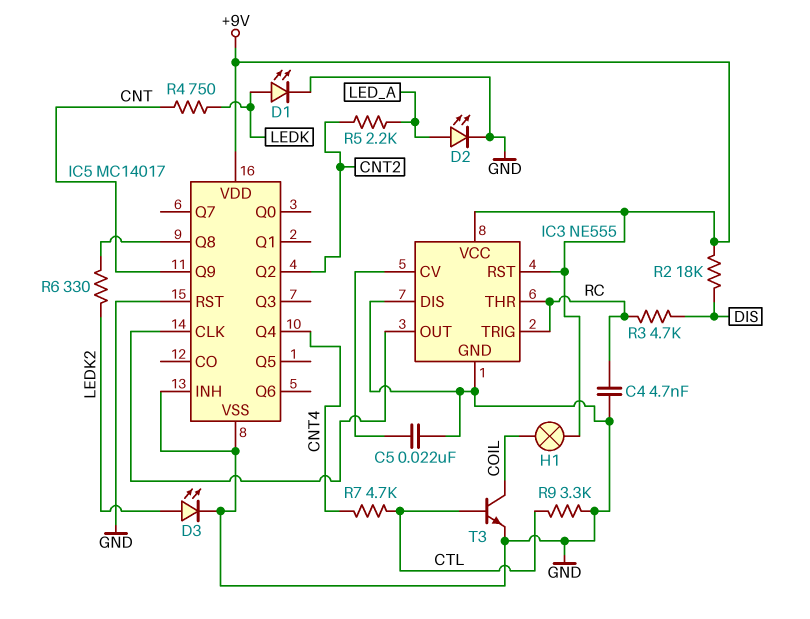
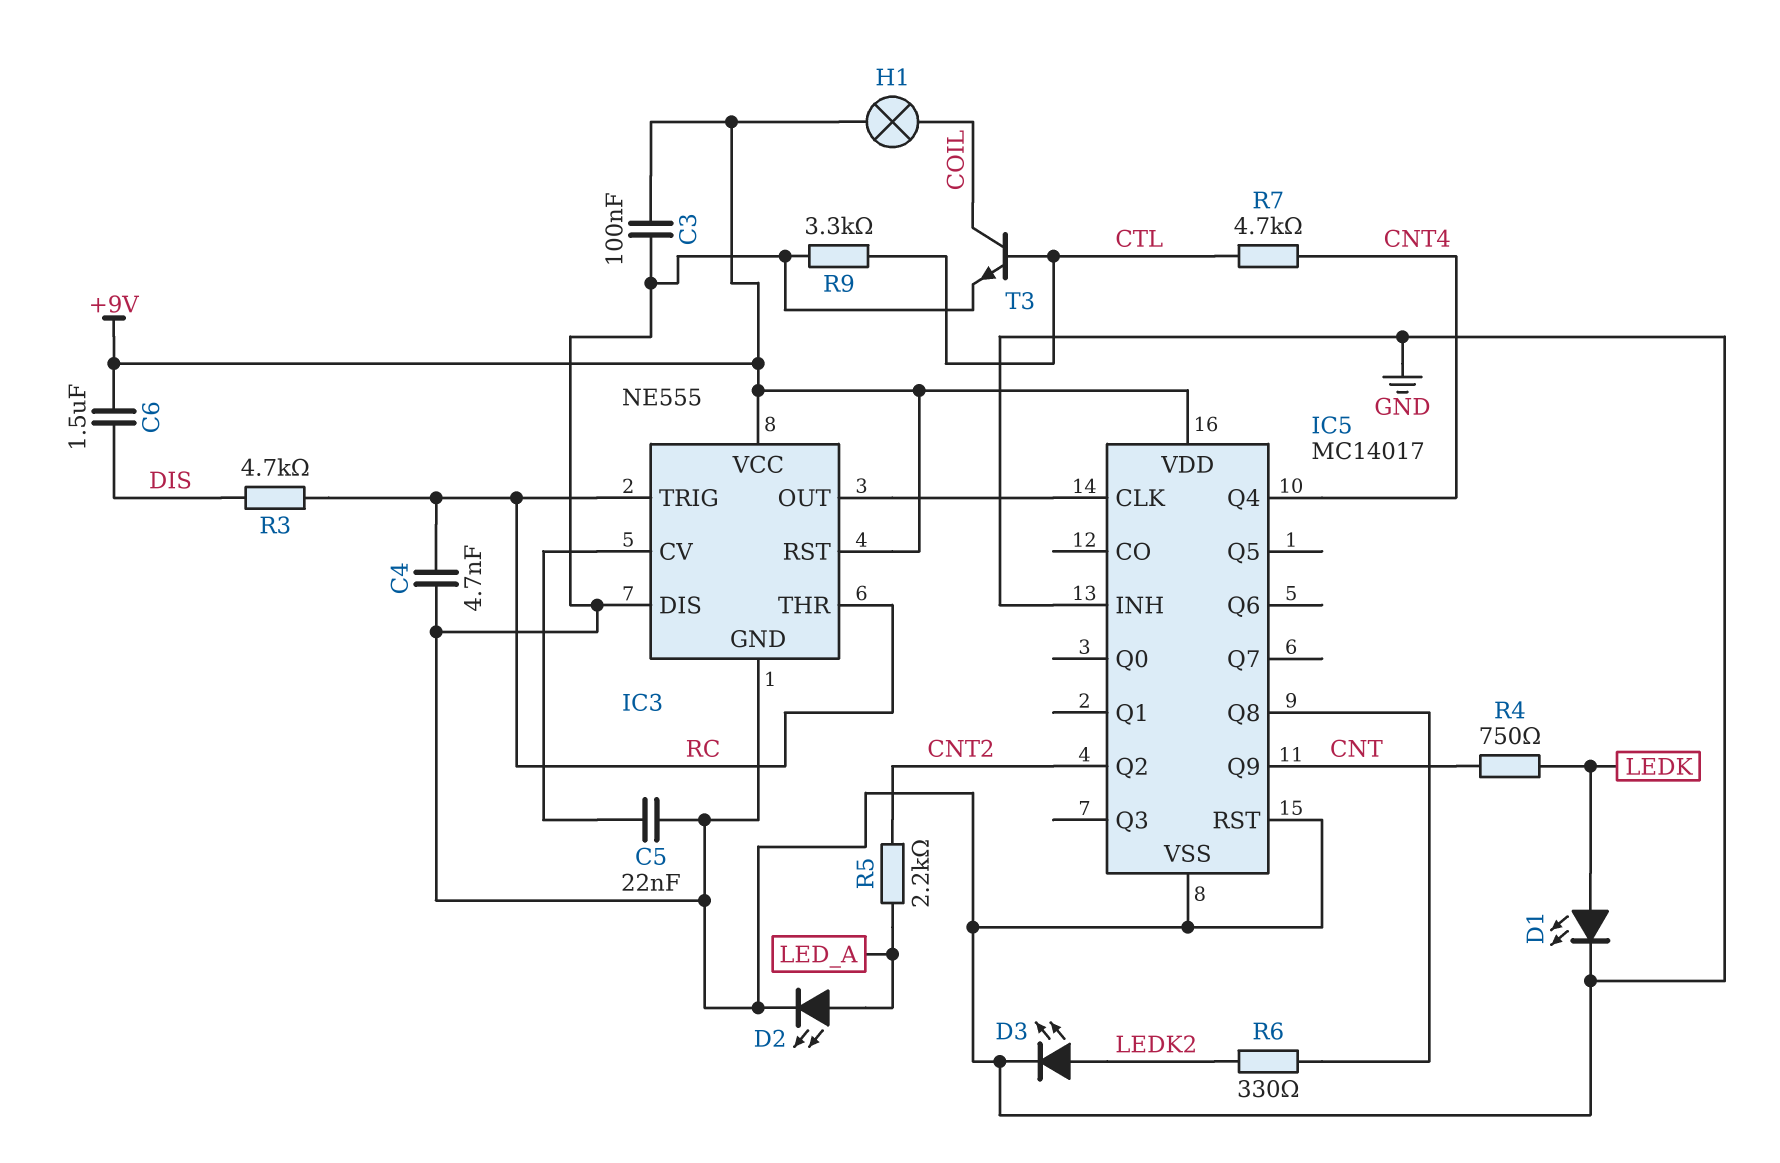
C3: none -> 100nF (+9V, GND)
C6: none -> 1.5uF (+9V, DIS)
R2: 18k (+9V, DIS) -> none

